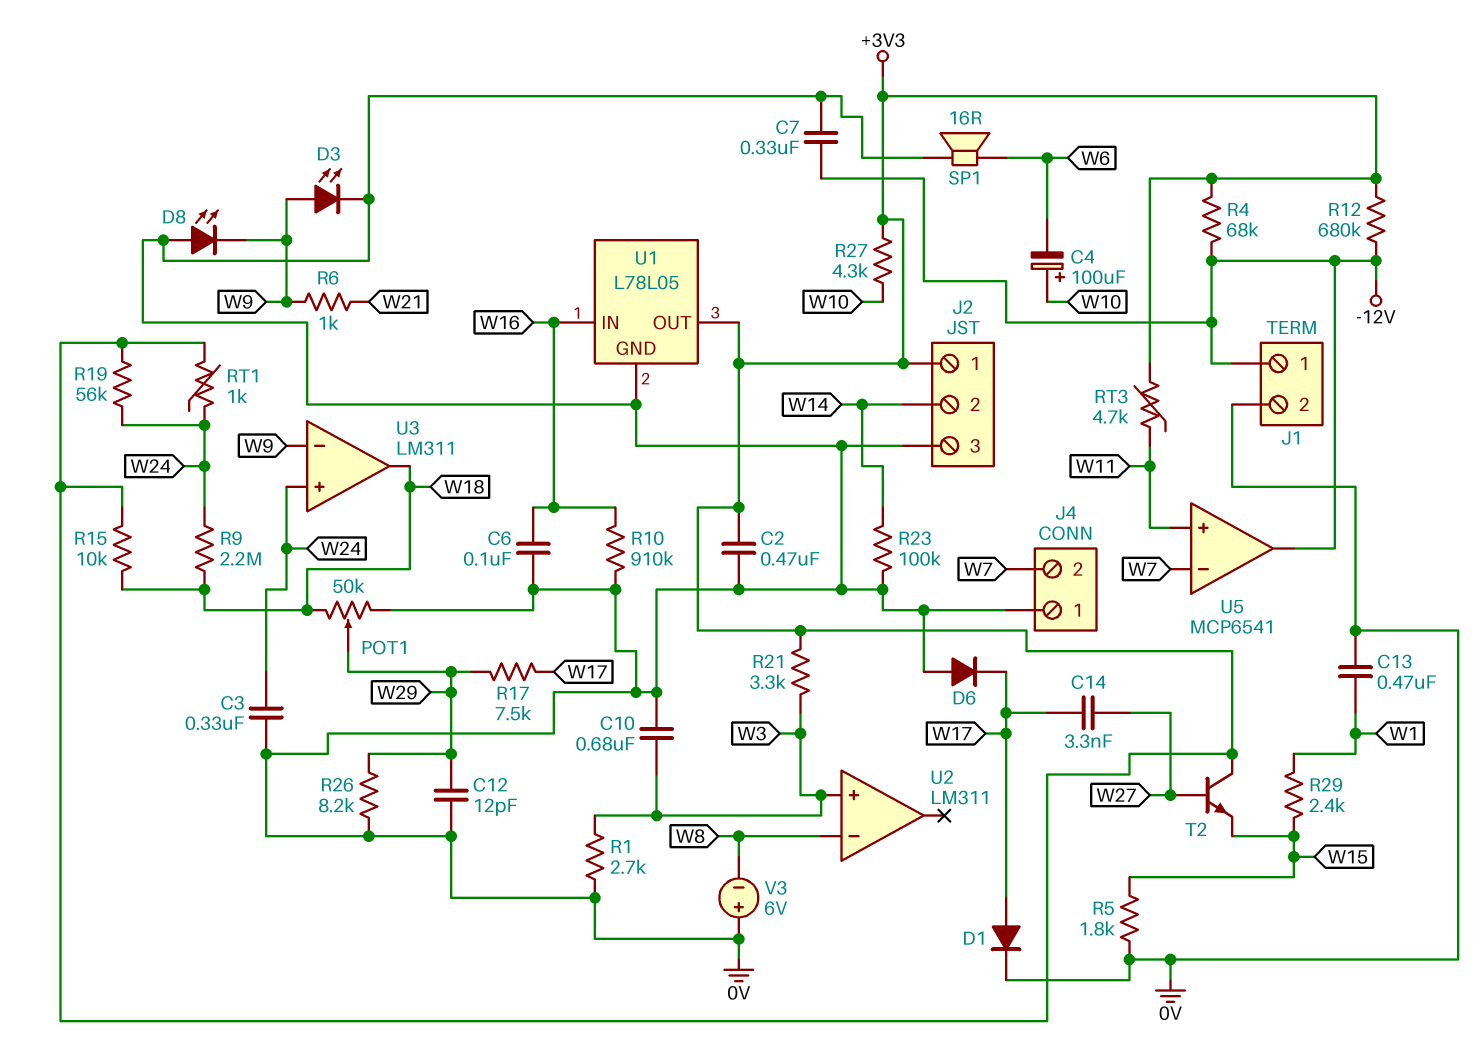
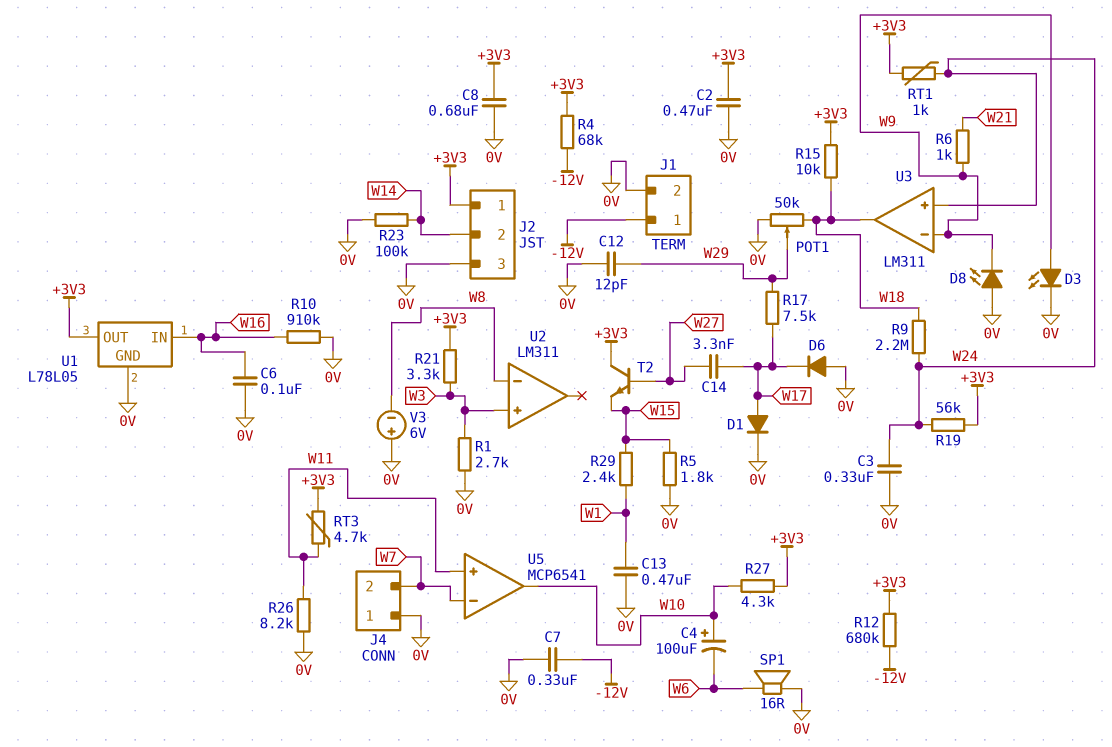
C8: none -> 680nF (+3V3, 0V)
C10: 680nF (0V, W3) -> none
R26: 8.2k (0V, W29) -> 8.2k (0V, W11)
U5 pin out: -12V -> W10

